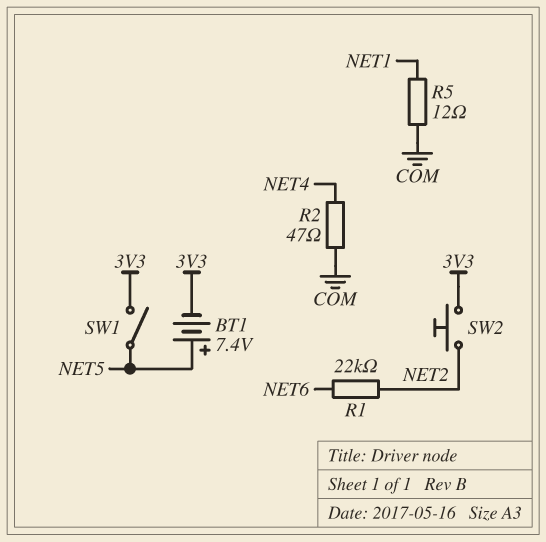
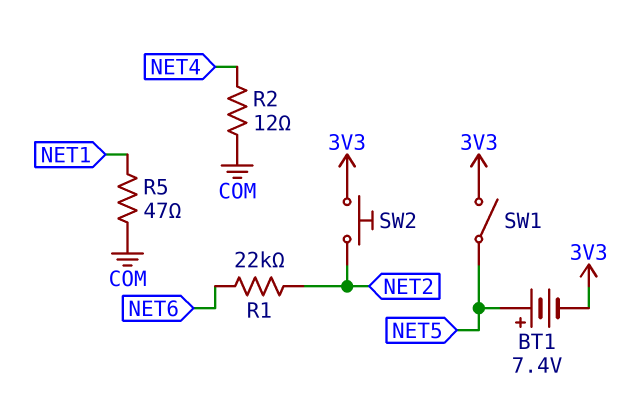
R2: 47 (COM, NET4) -> 12 (COM, NET4)
R5: 12 (COM, NET1) -> 47 (COM, NET1)

